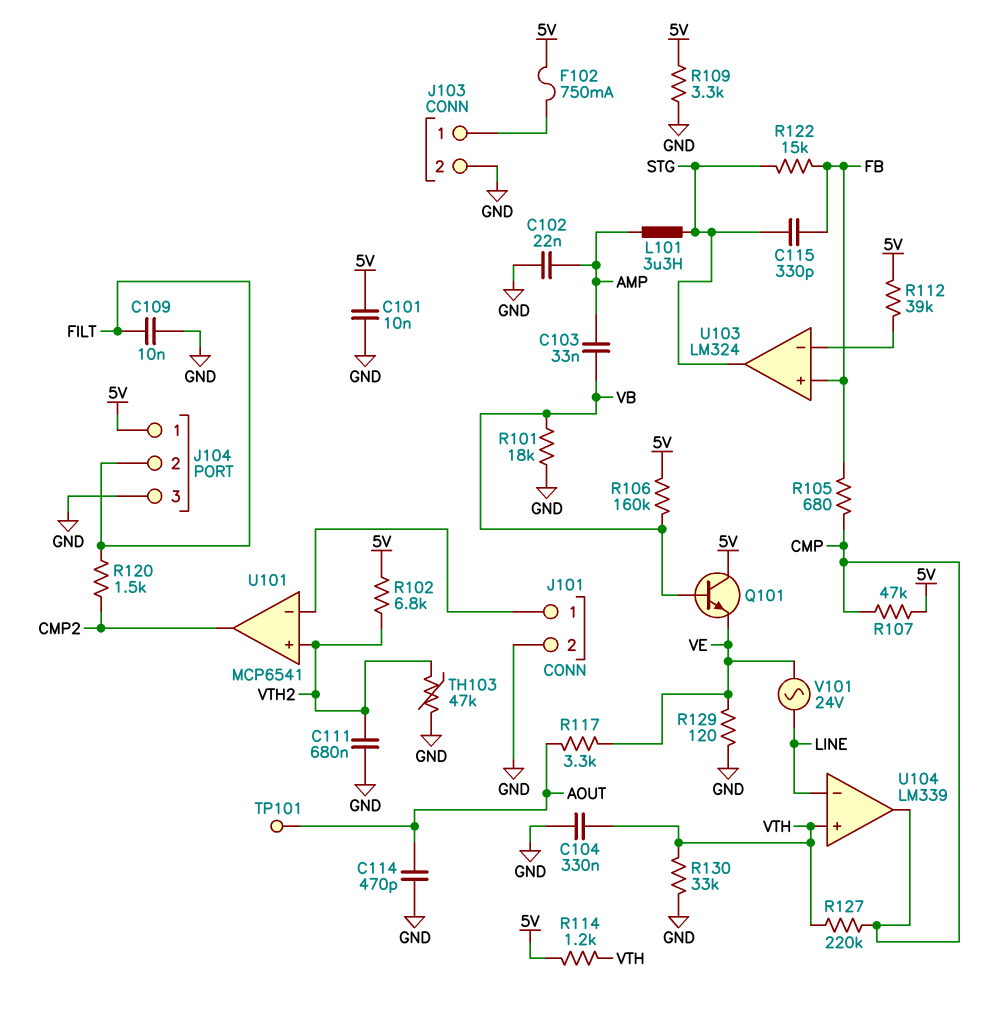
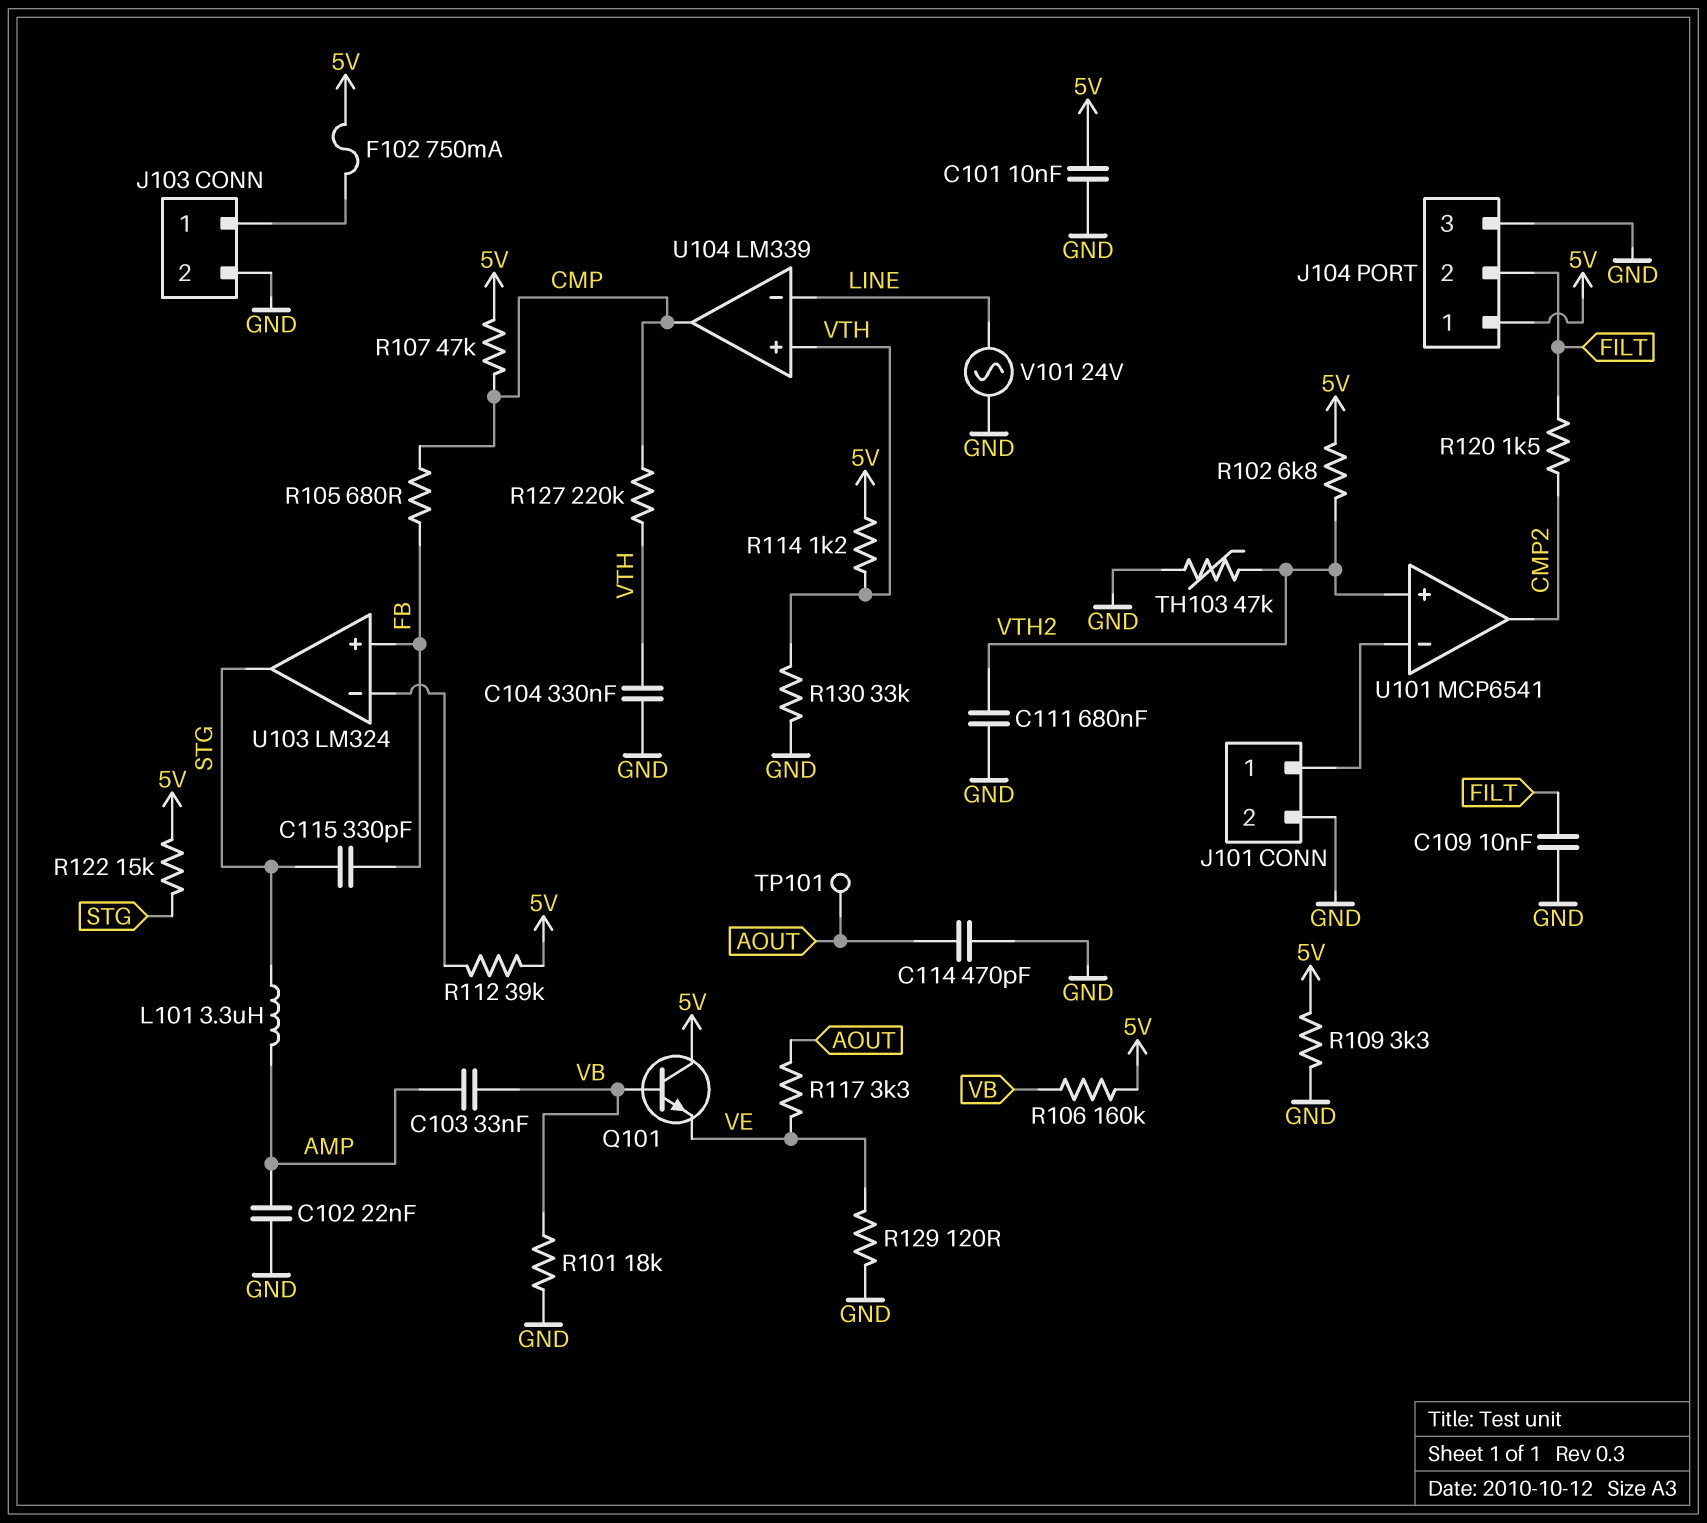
R122: 15k (FB, STG) -> 15k (5V, STG)
V101: AC 24V (LINE, VE) -> AC 24V (GND, LINE)

